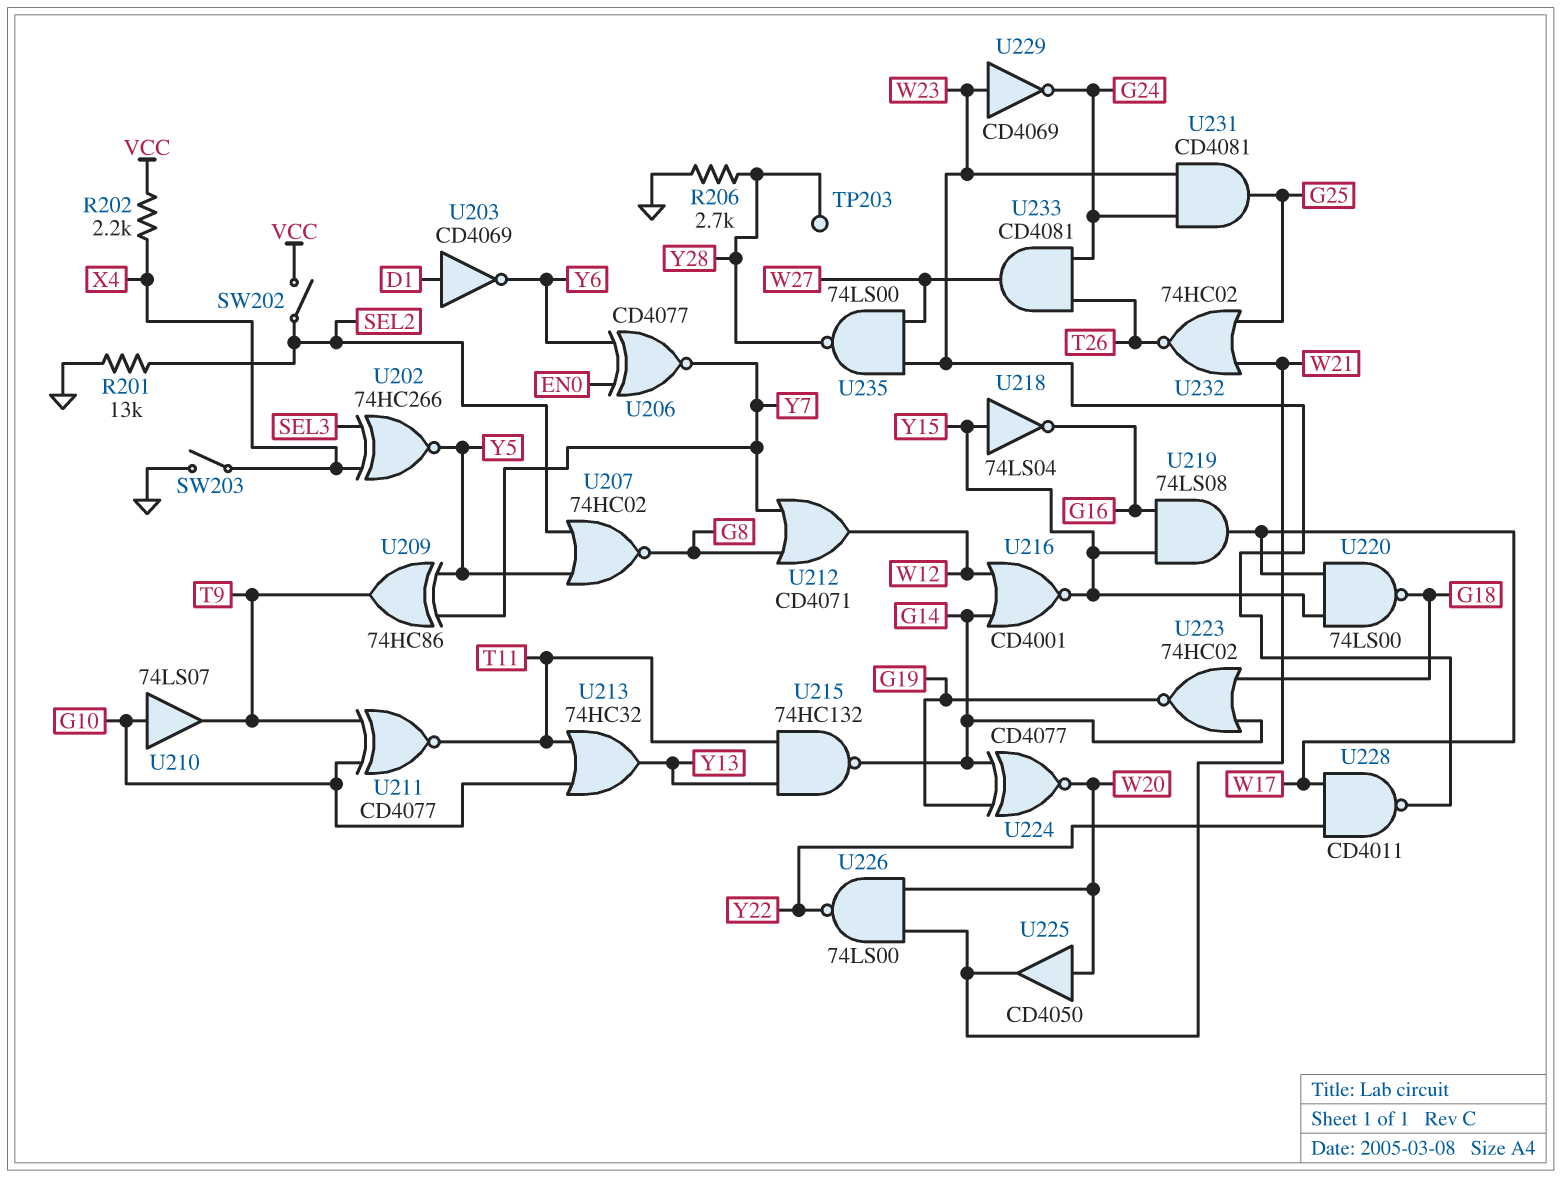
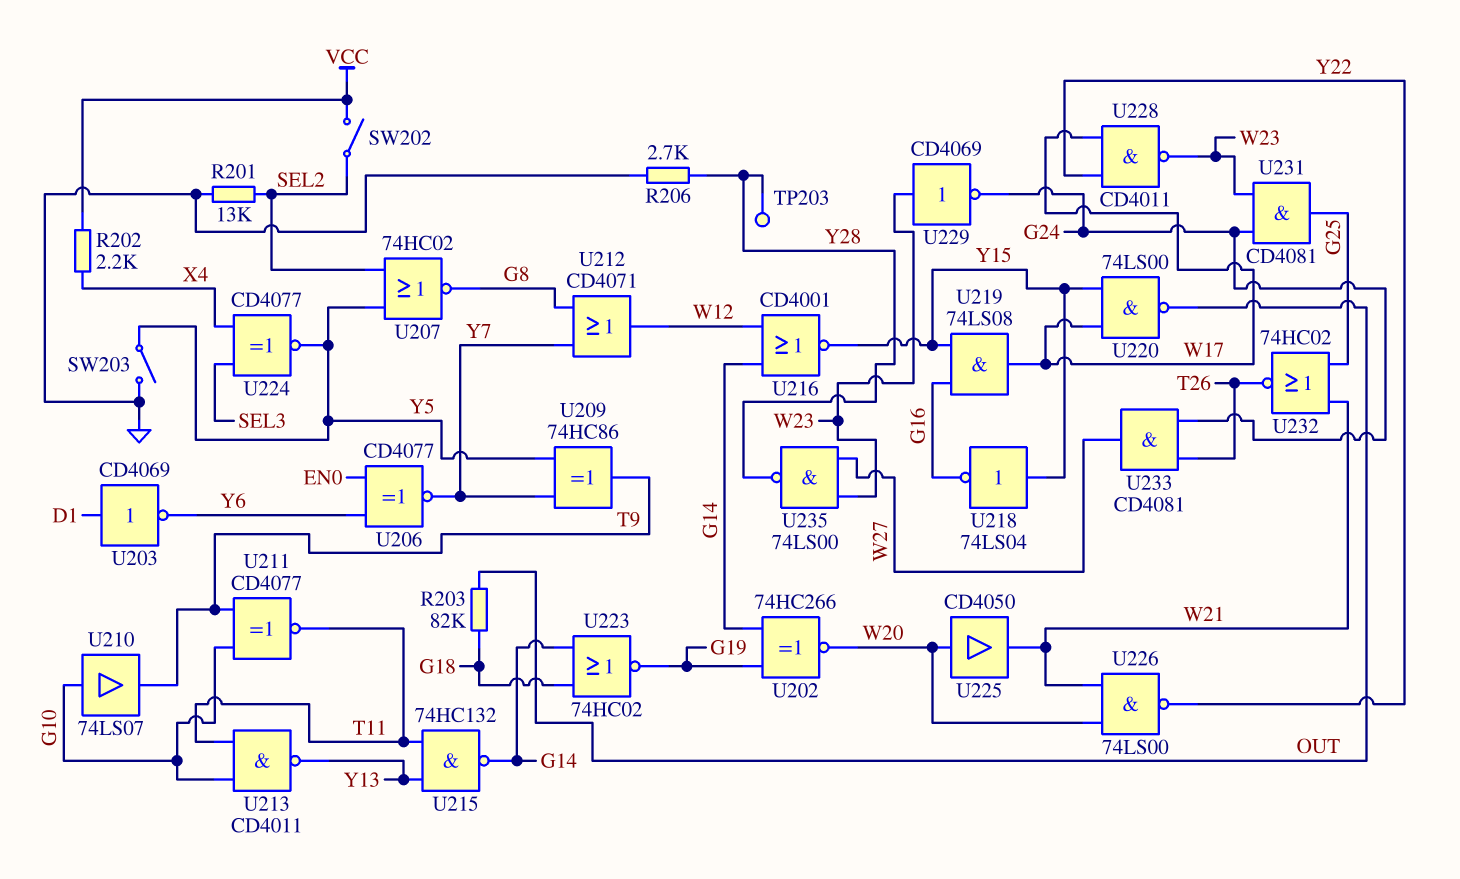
R203: none -> 82k (G18, OUT)
SW203: switch (GND, X4) -> switch (GND, Y5)
U202: XNOR 74HC266 (in SEL3, in X4, out Y5) -> XNOR 74HC266 (in G14, in G19, out W20)
U213: OR 74HC32 (in G10, in T11, out Y13) -> NAND CD4011 (in G10, in T11, out Y13)
U220: NAND 74LS00 (in W17, in Y15, out G18) -> NAND 74LS00 (in W17, in Y15, out OUT)
U224: XNOR CD4077 (in G14, in G19, out W20) -> XNOR CD4077 (in SEL3, in X4, out Y5)

